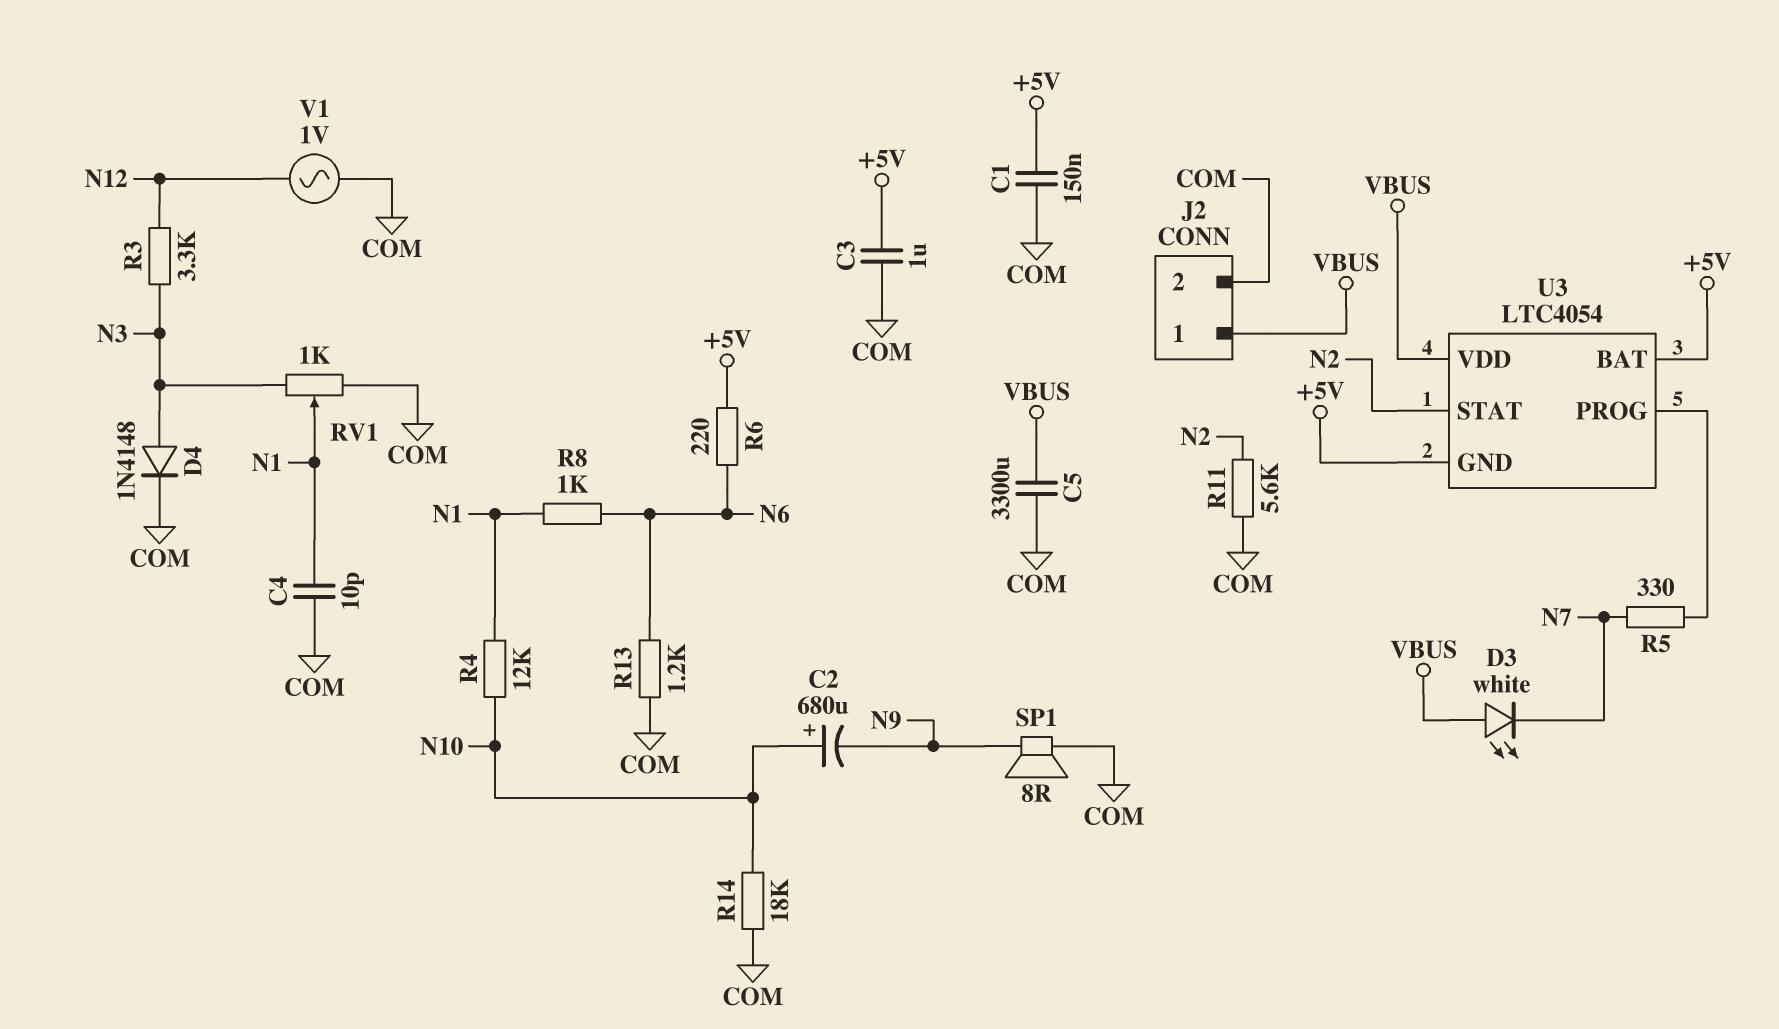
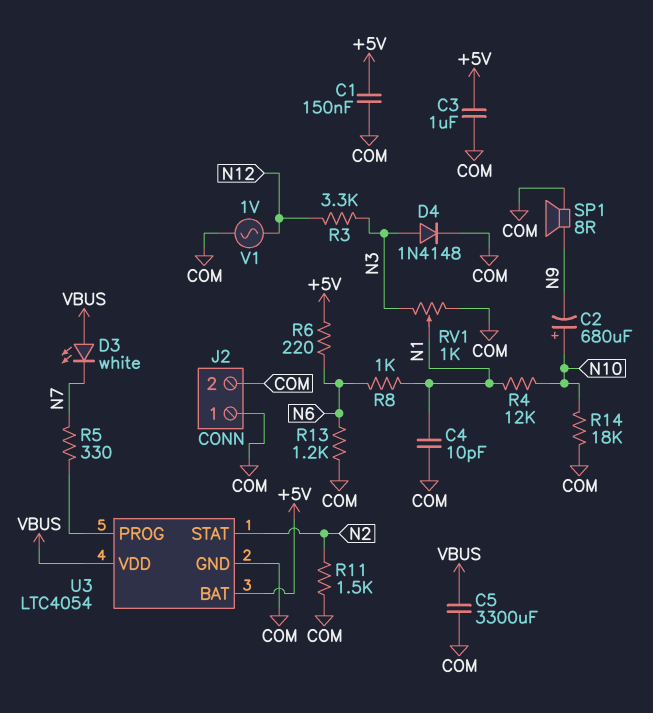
J2 pin 1: VBUS -> COM
R11: 5.6k (COM, N2) -> 1.5k (COM, N2)
U3 pin GND: +5V -> COM

